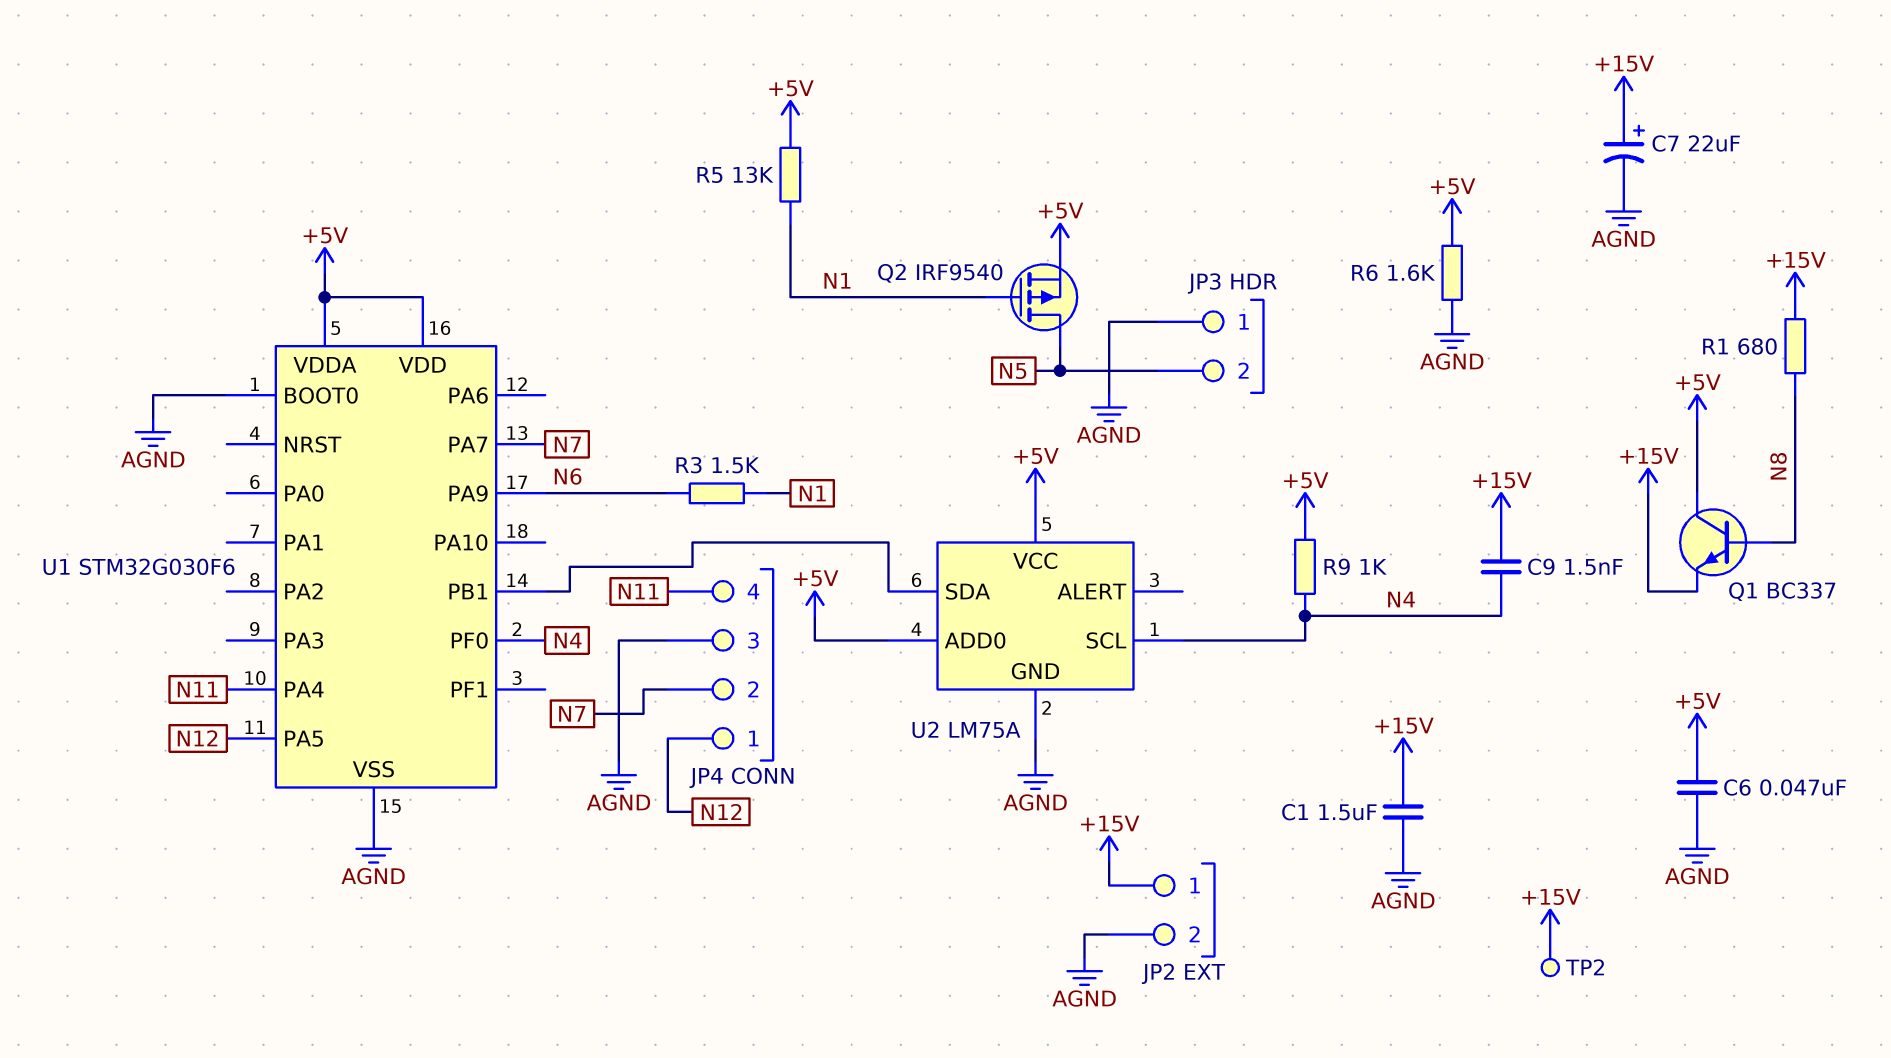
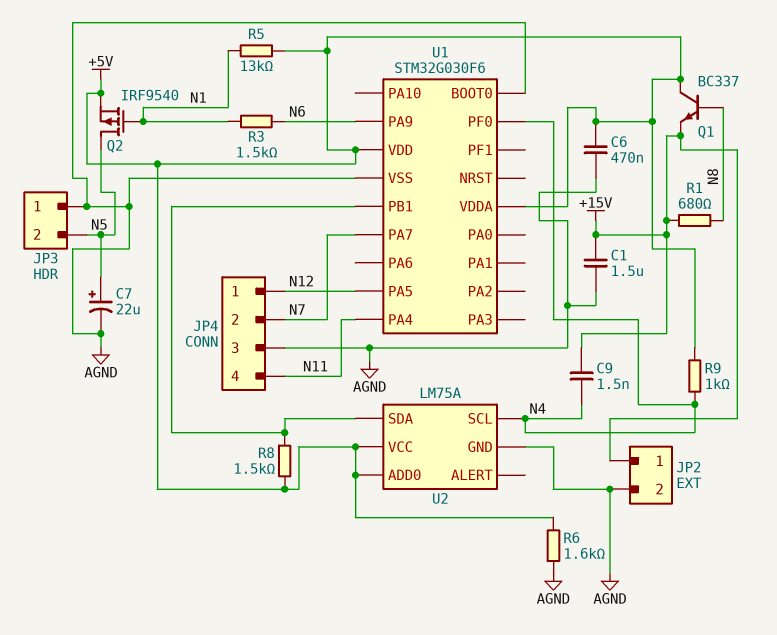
C6: 47nF (+5V, AGND) -> 470nF (+5V, AGND)
C7: 22uF (plus +15V, minus AGND) -> 22uF (plus N5, minus AGND)
R8: none -> 1.5k (+5V, U1/PB1)
TP2: test point (+15V) -> none

